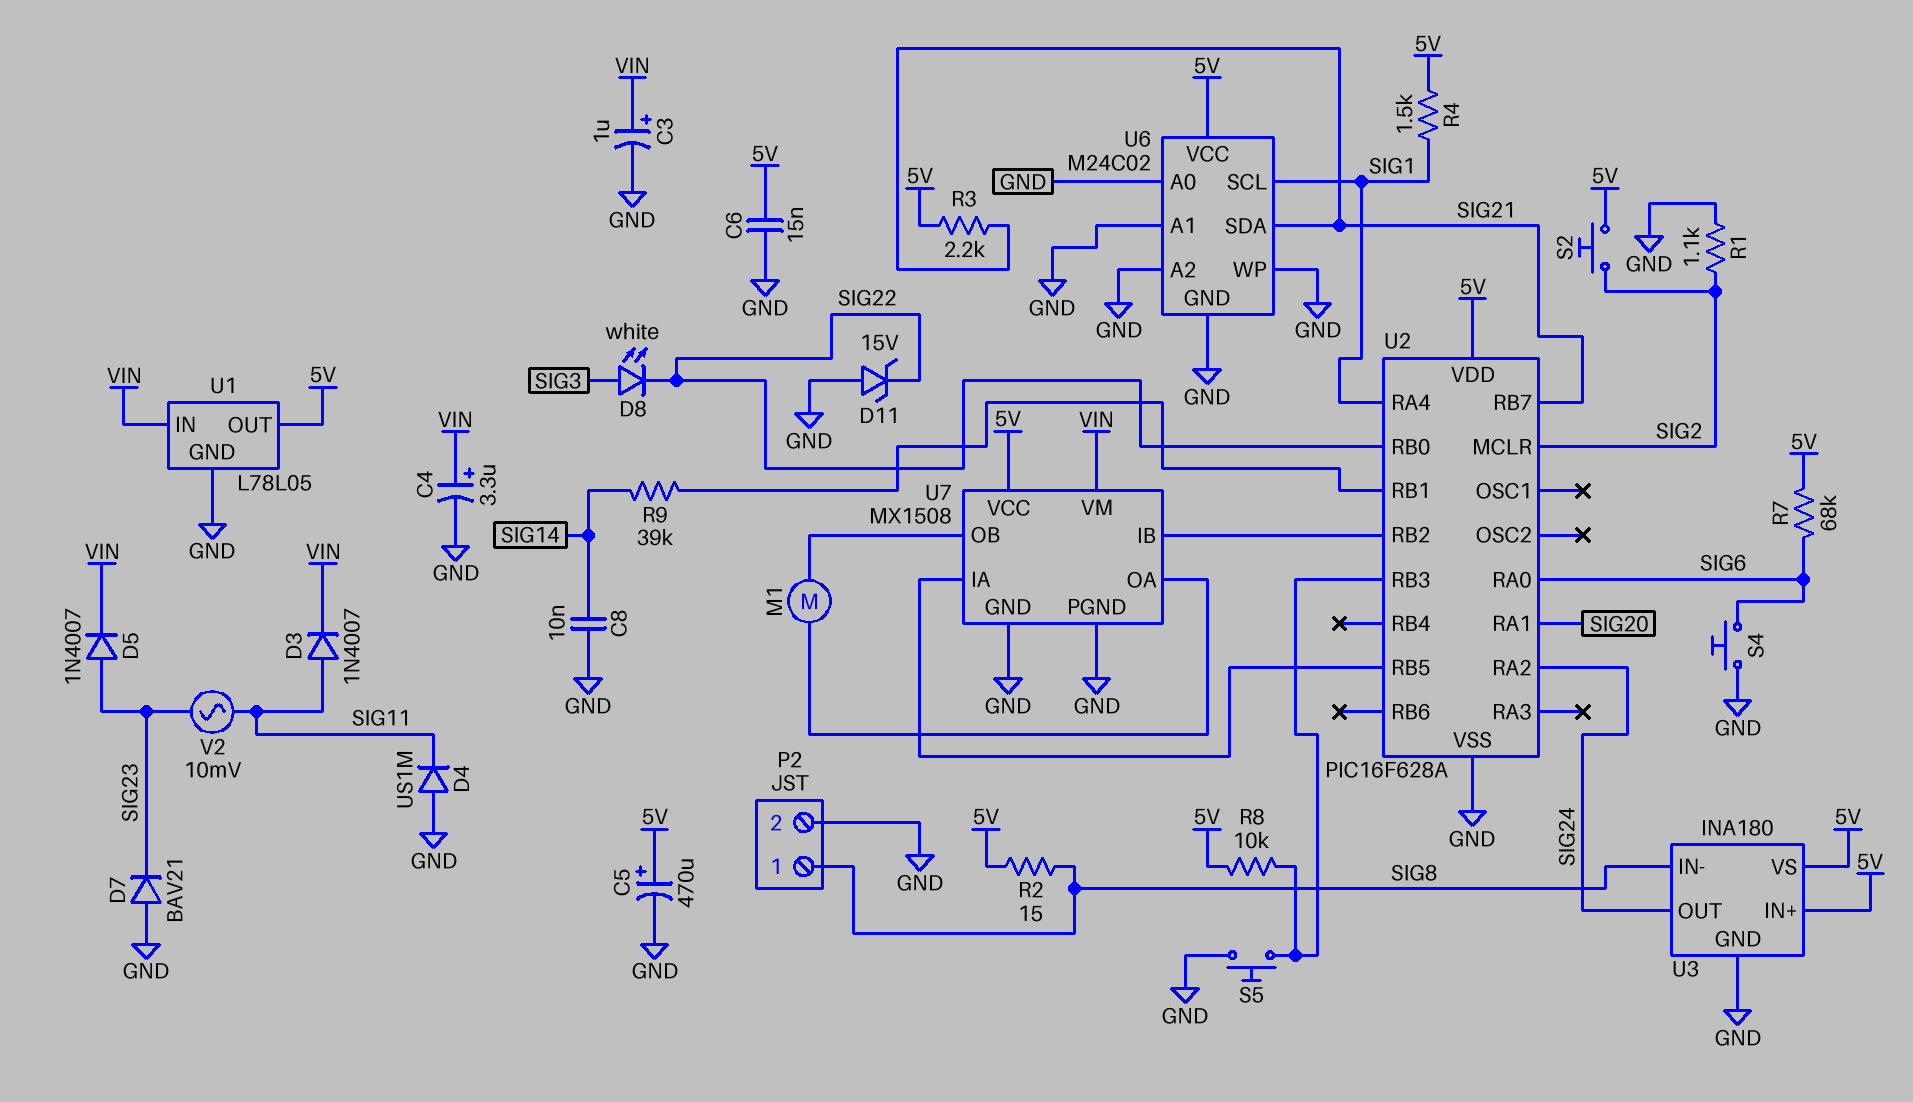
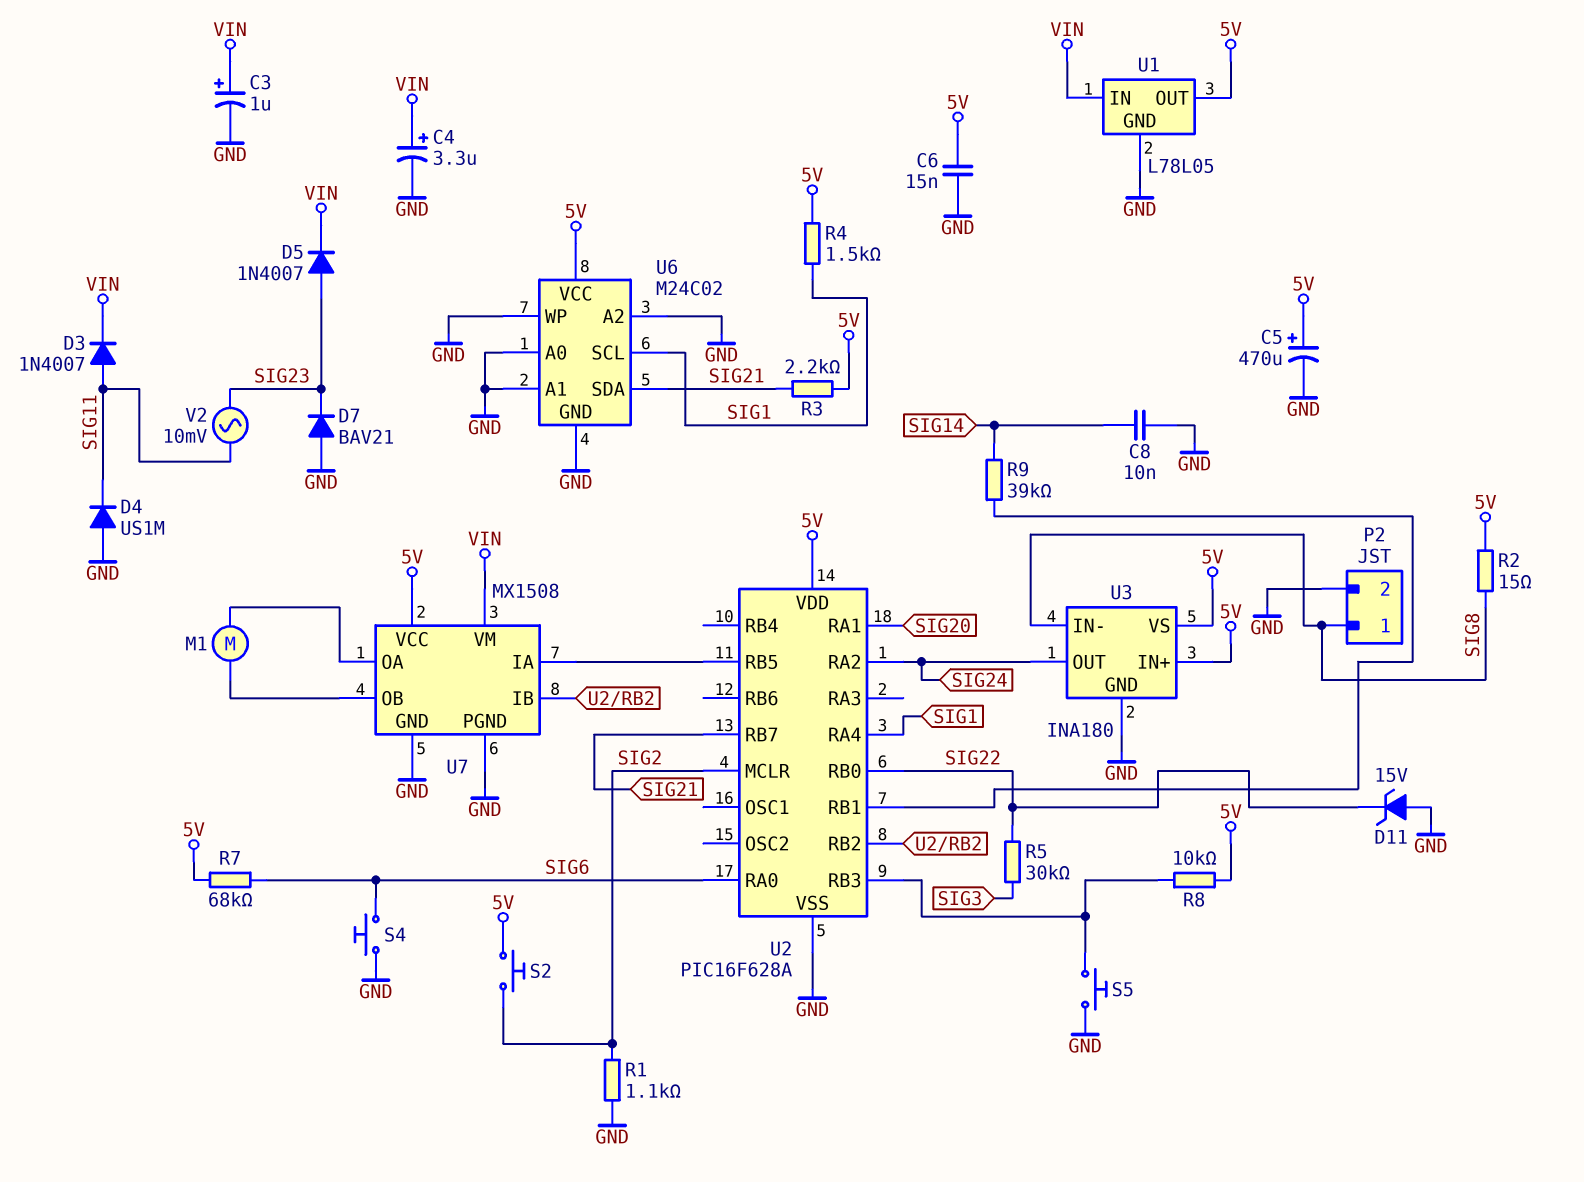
D8: LED white (A SIG3, K SIG22) -> none
R5: none -> 30k (SIG3, SIG22)

